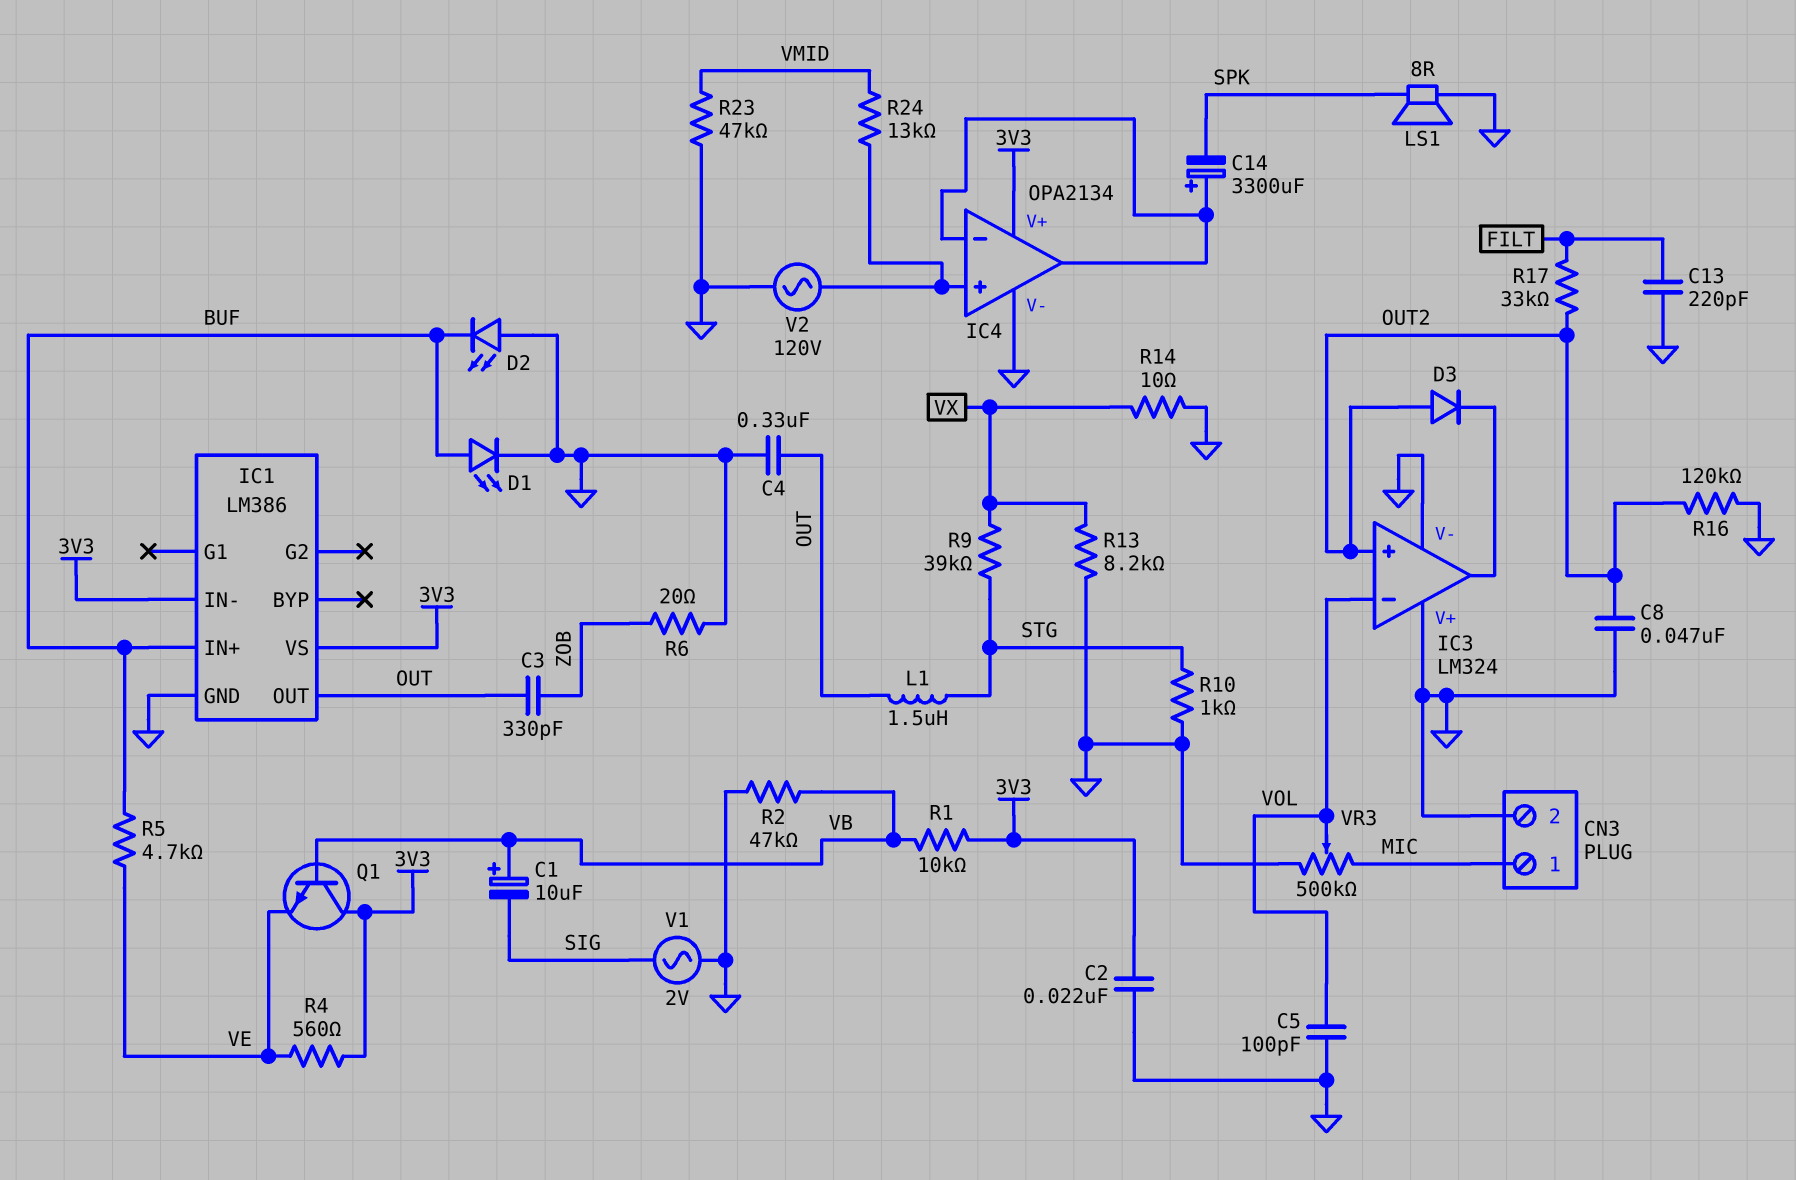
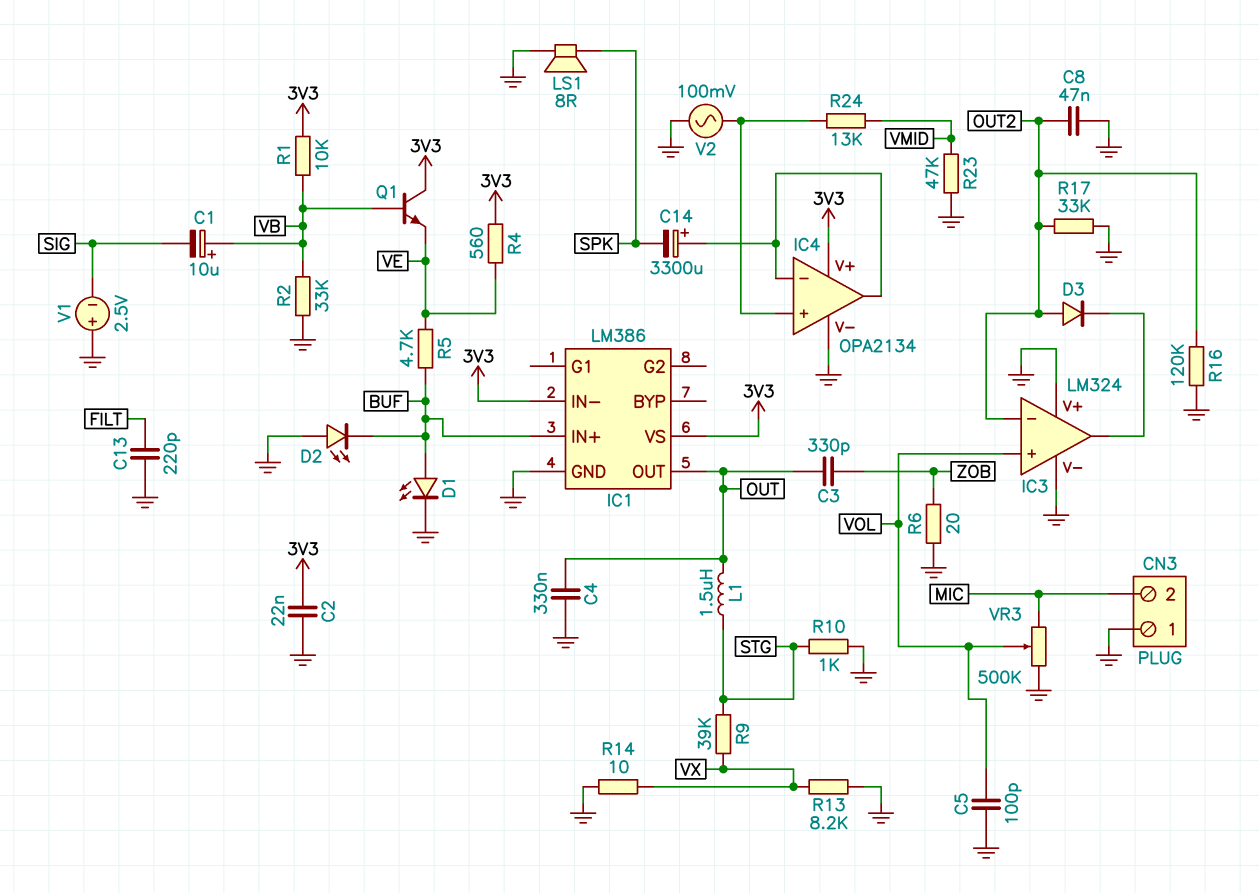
CN3 pin 1: MIC -> GND
CN3 pin 2: GND -> MIC
IC3 pin in+: OUT2 -> VOL
IC3 pin in-: VOL -> OUT2
R2: 47k (GND, VB) -> 33k (GND, VB)
R17: 33k (FILT, OUT2) -> 33k (GND, OUT2)
V1: AC 2V (GND, SIG) -> 2.5V (plus GND, minus SIG)
V2: AC 120V (GND, IC4/in+) -> AC 100mV (GND, IC4/in+)

